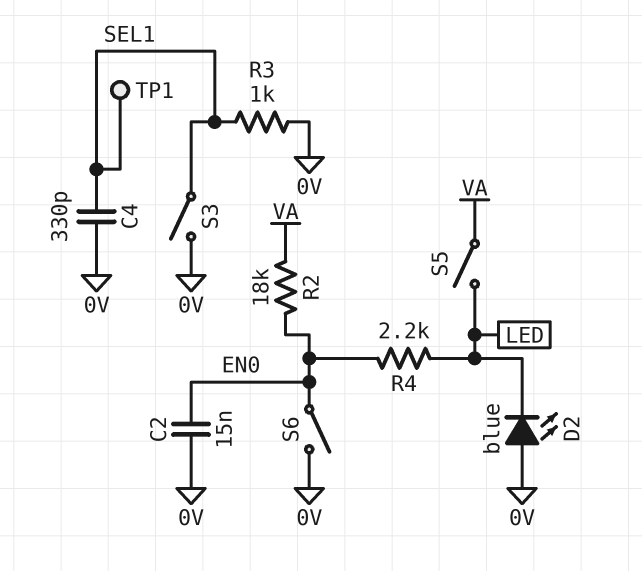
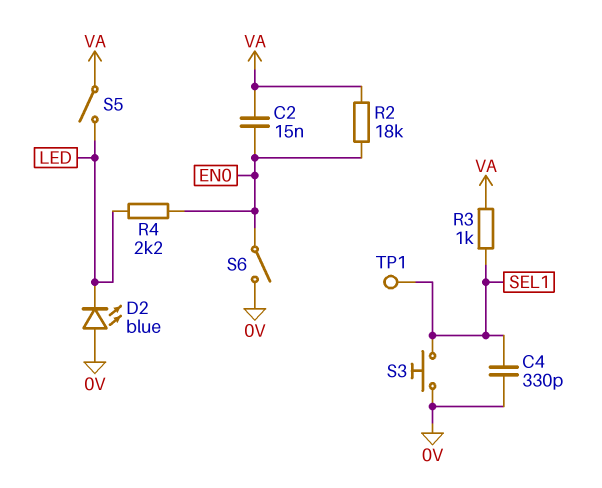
C2: 15nF (0V, EN0) -> 15nF (EN0, VA)
R3: 1k (0V, SEL1) -> 1k (SEL1, VA)
S3: switch (0V, SEL1) -> button (0V, SEL1)

